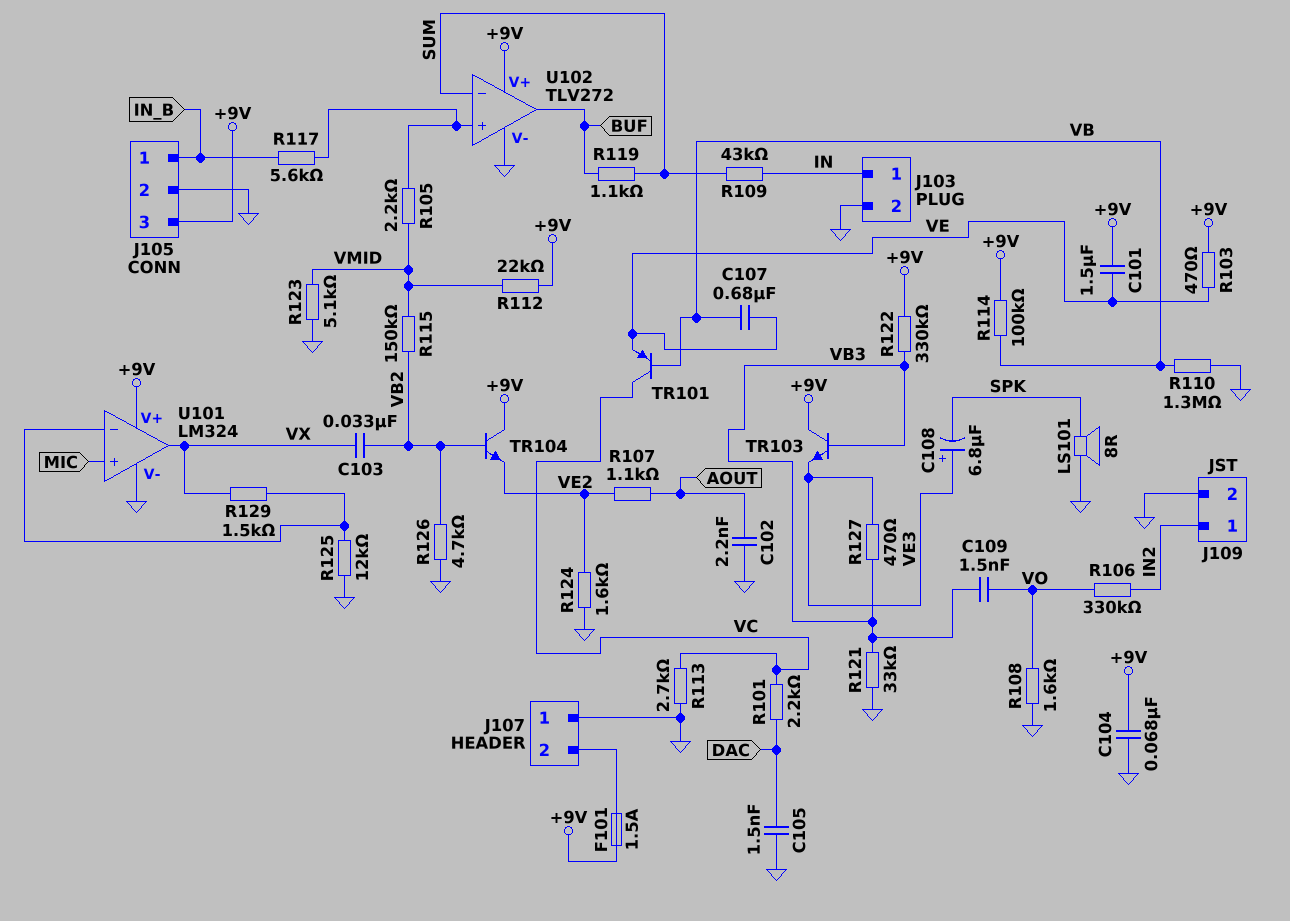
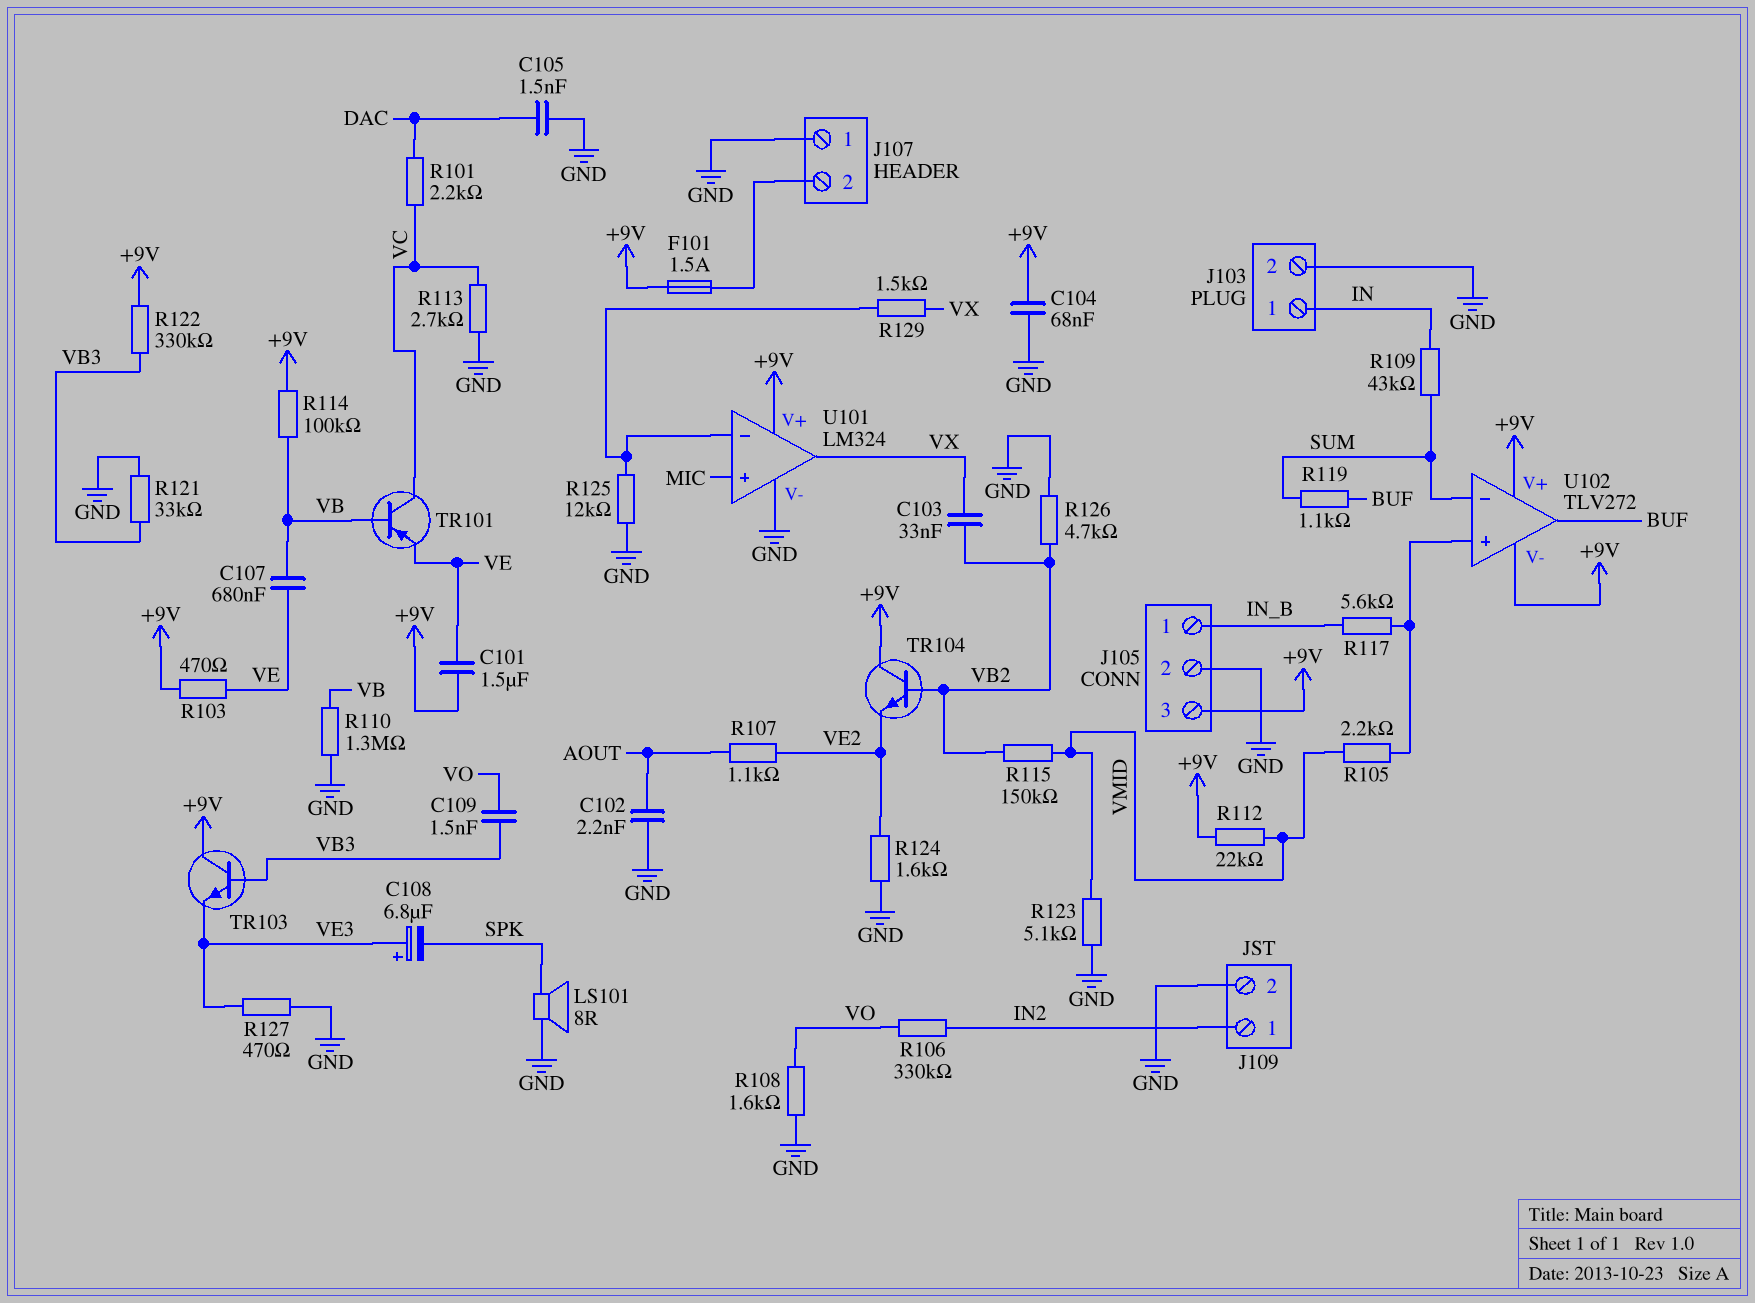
R127: 470 (VB3, VE3) -> 470 (GND, VE3)
U102 pin V-: GND -> +9V

